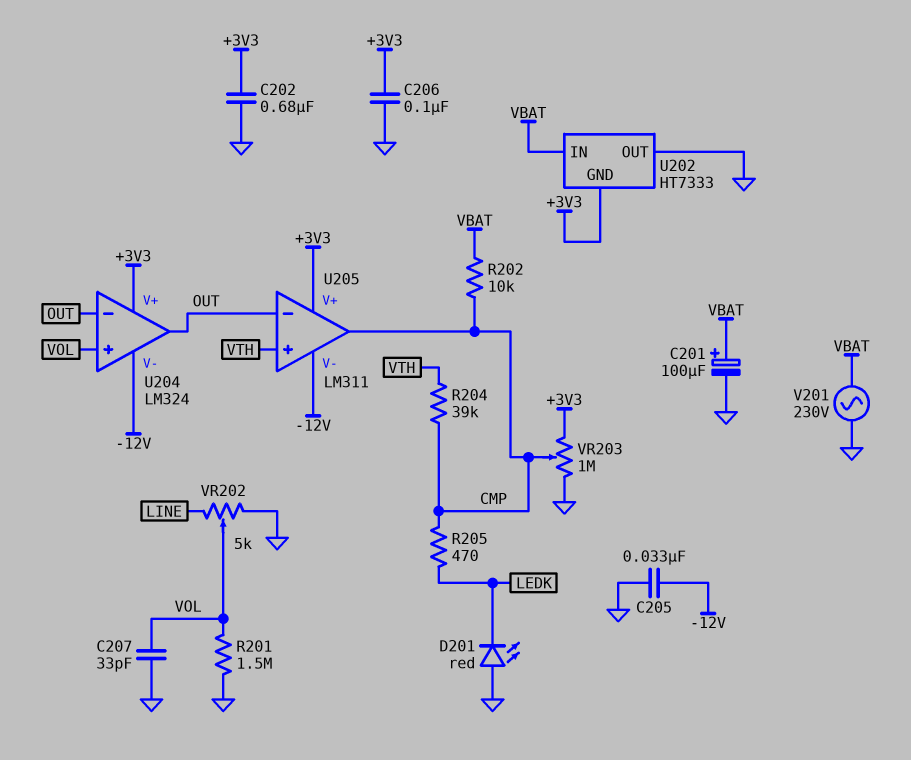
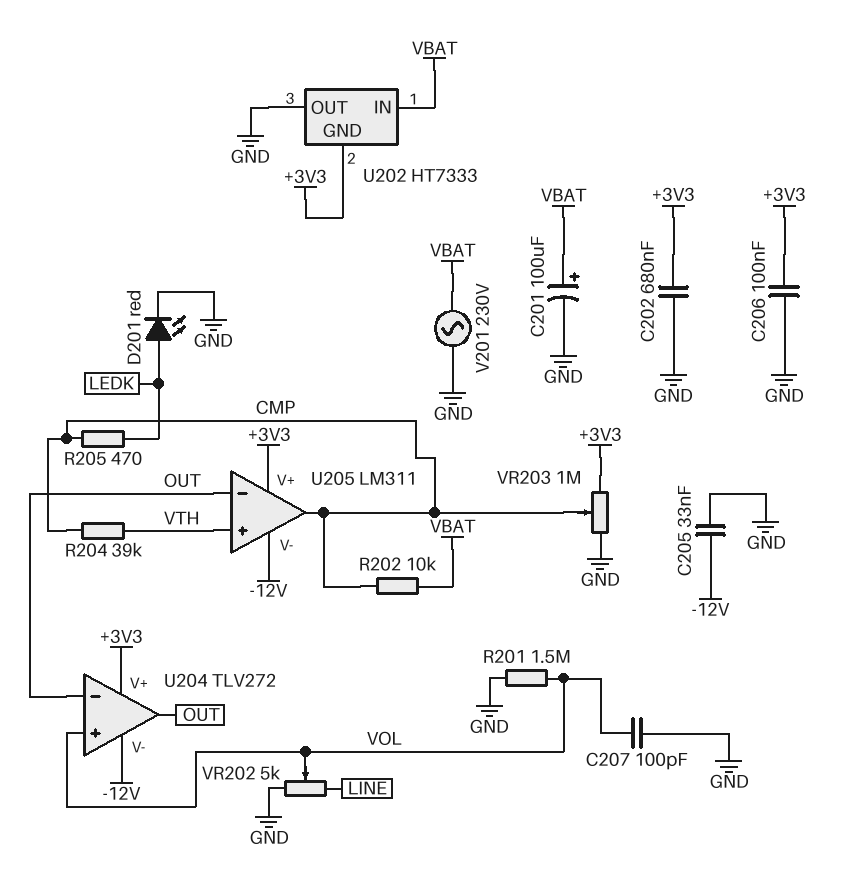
C207: 33pF (GND, VOL) -> 100pF (GND, VOL)
D201: LED red (A GND, K LEDK) -> LED red (A LEDK, K GND)
U204: LM324 -> TLV272

